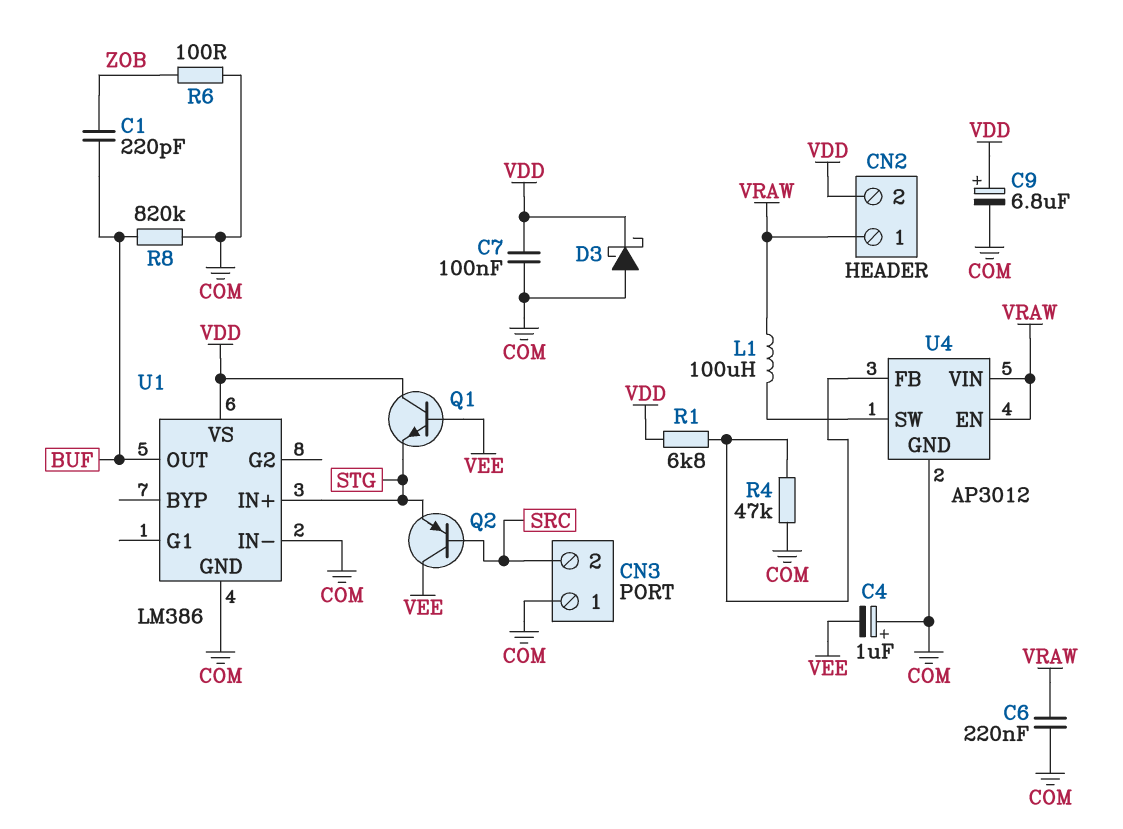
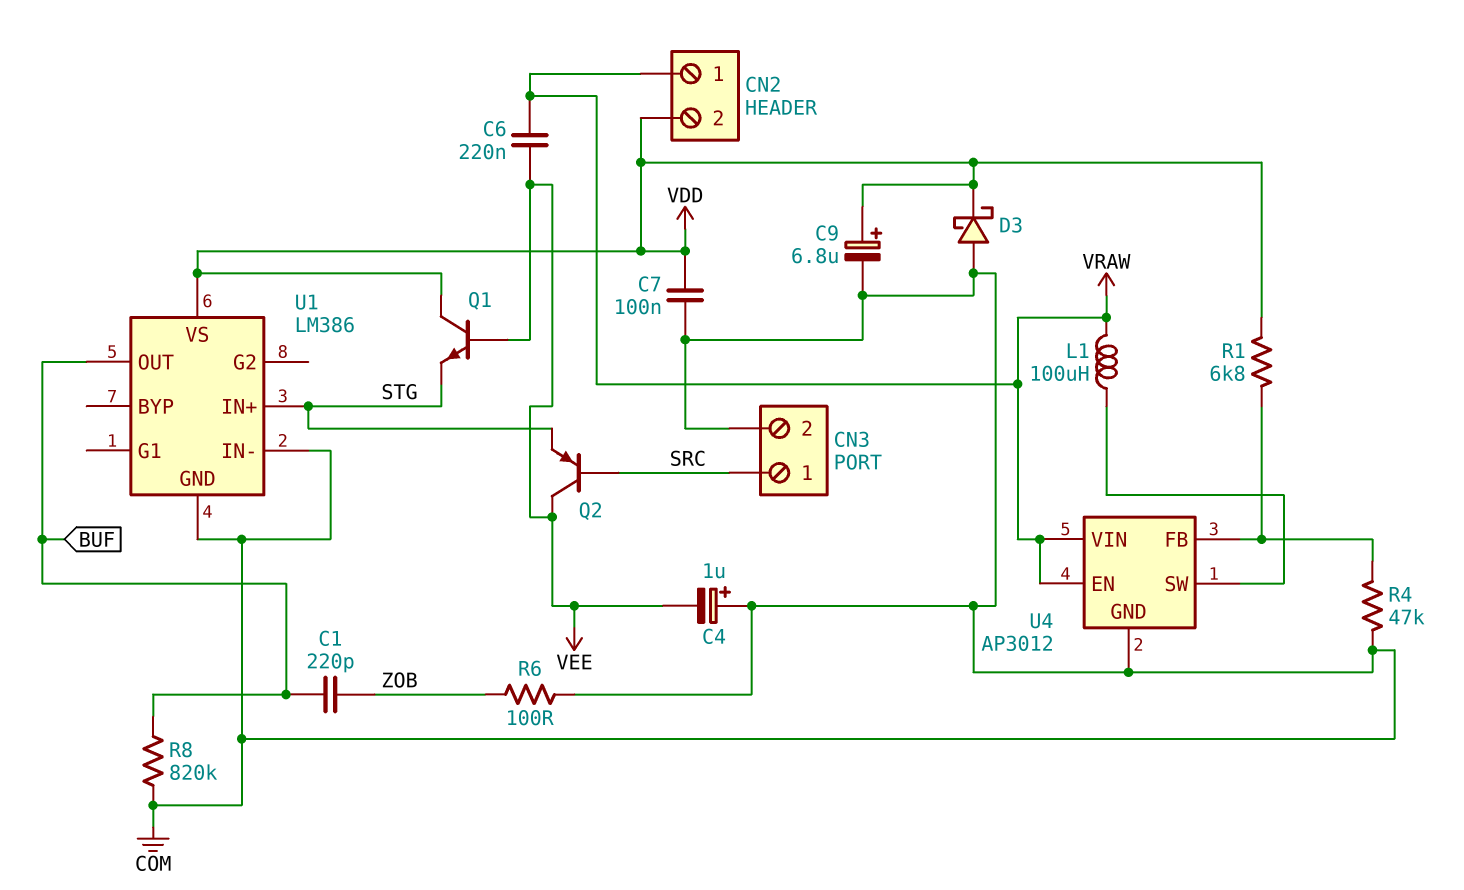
C6: 220nF (COM, VRAW) -> 220nF (VEE, VRAW)
CN3 pin 1: COM -> SRC
CN3 pin 2: SRC -> COM

